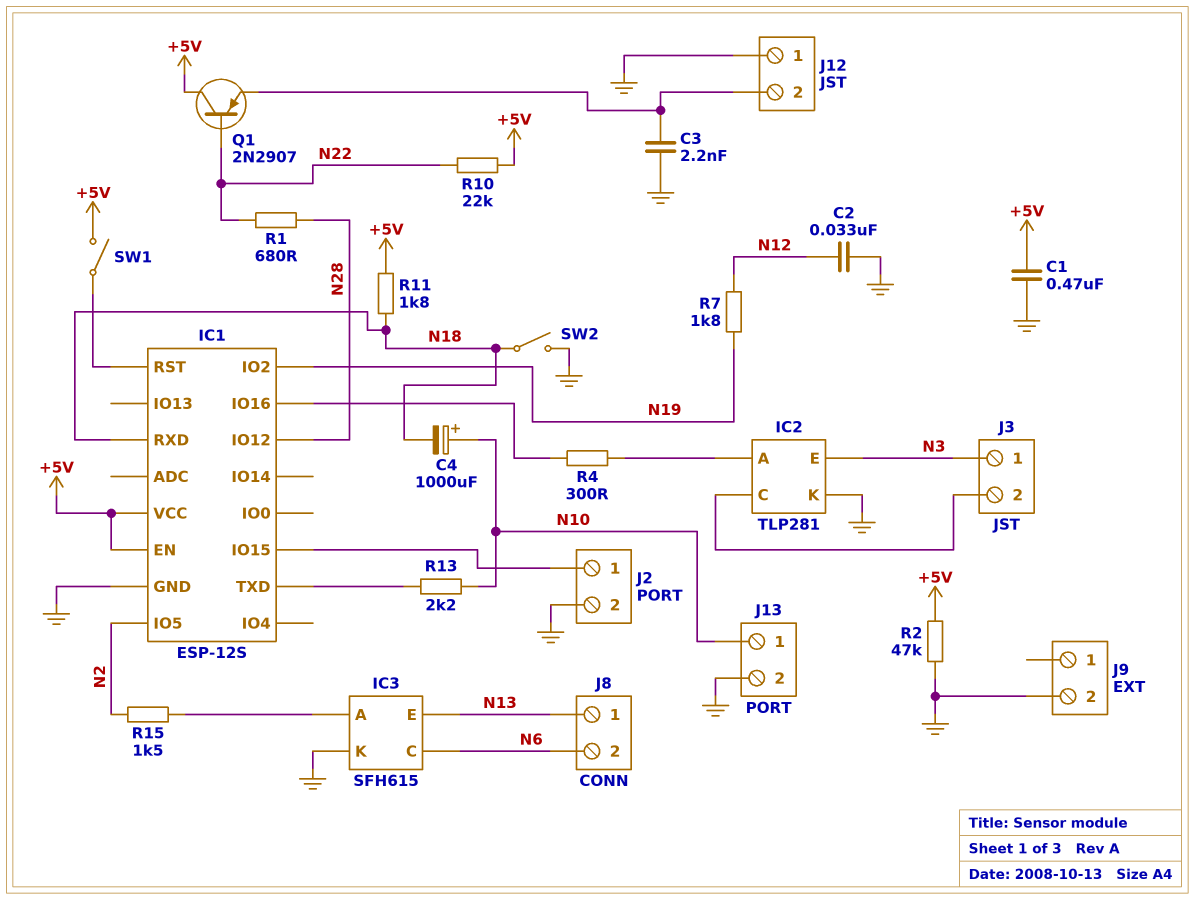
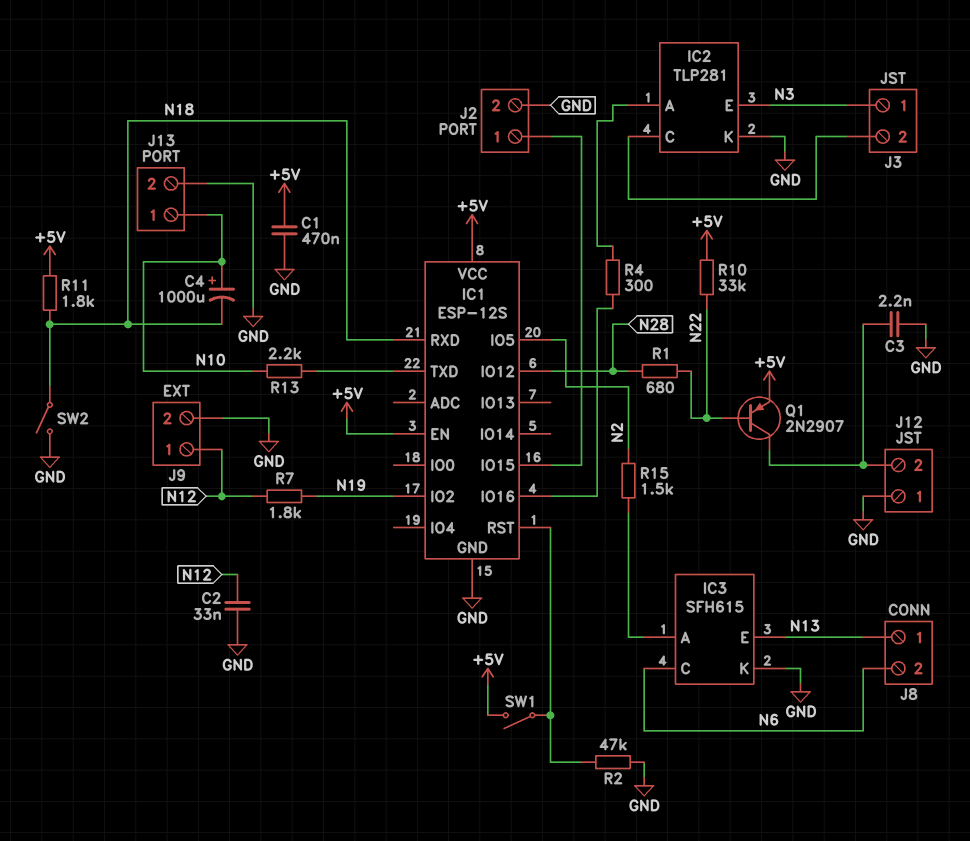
J9 pin 1: none -> N12
Q1: PNP 2N2907 (B N22, C +5V, E J12/2) -> PNP 2N2907 (B N22, C J12/2, E +5V)
R2: 47k (+5V, GND) -> 47k (GND, IC1/RST)
R10: 22k (+5V, N22) -> 33k (+5V, N22)

